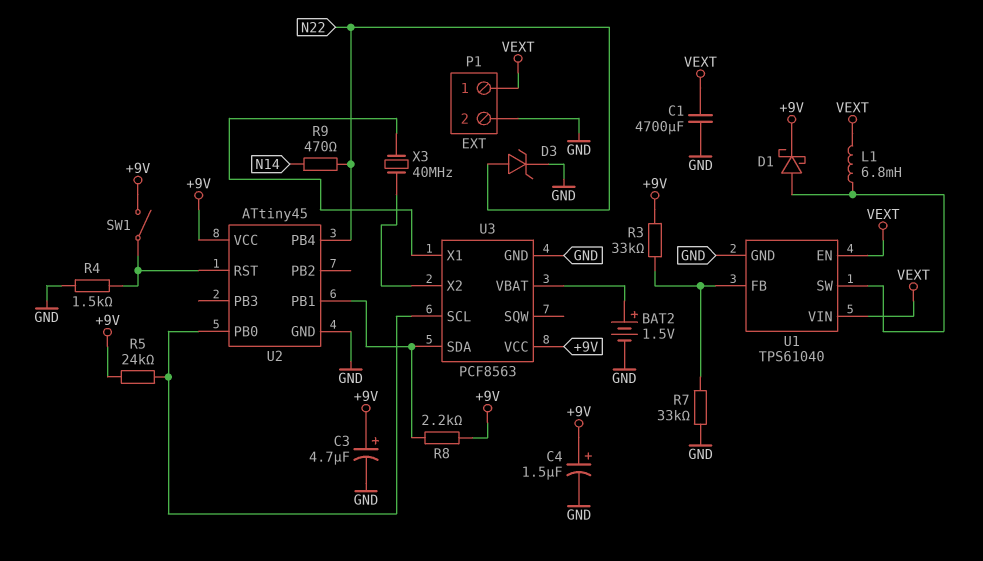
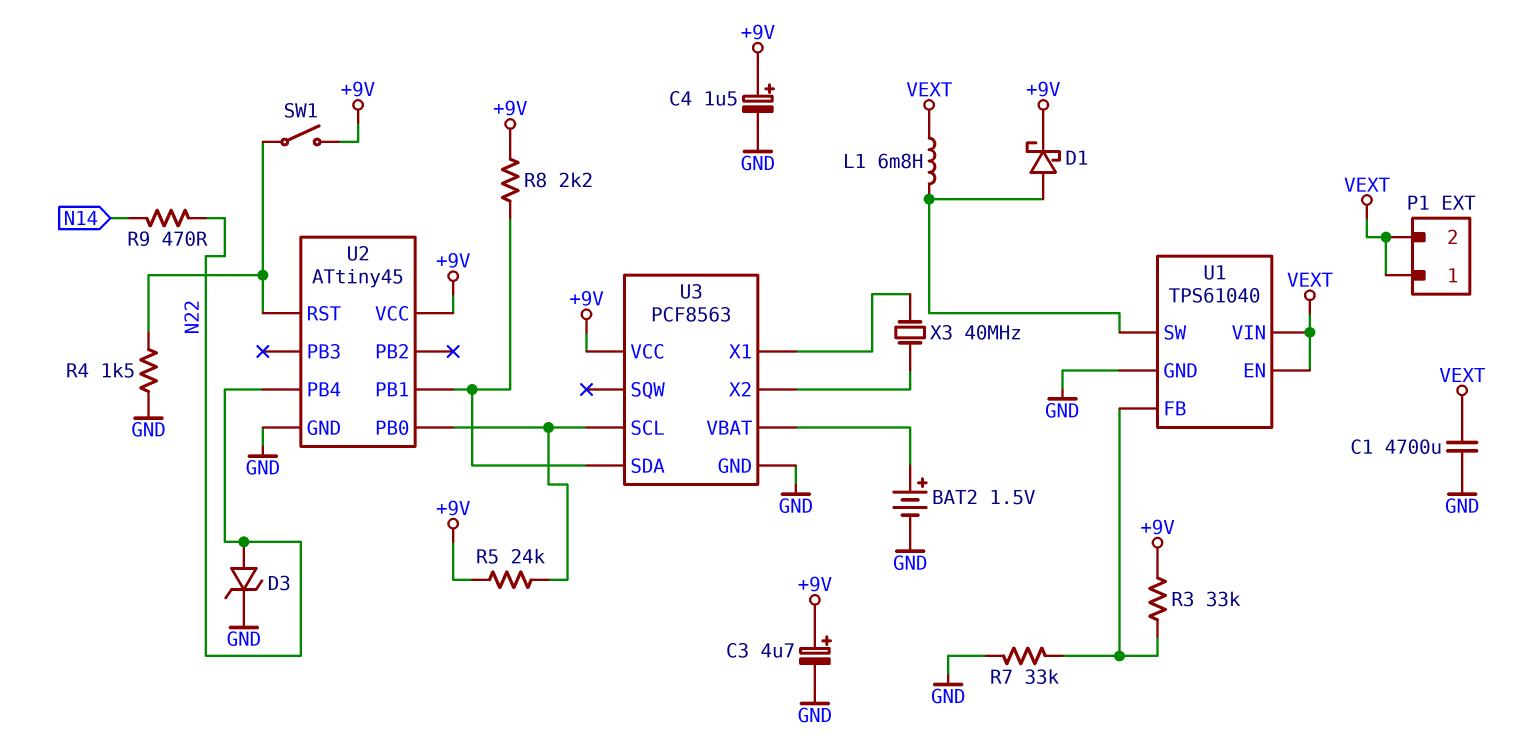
P1 pin 2: GND -> VEXT

